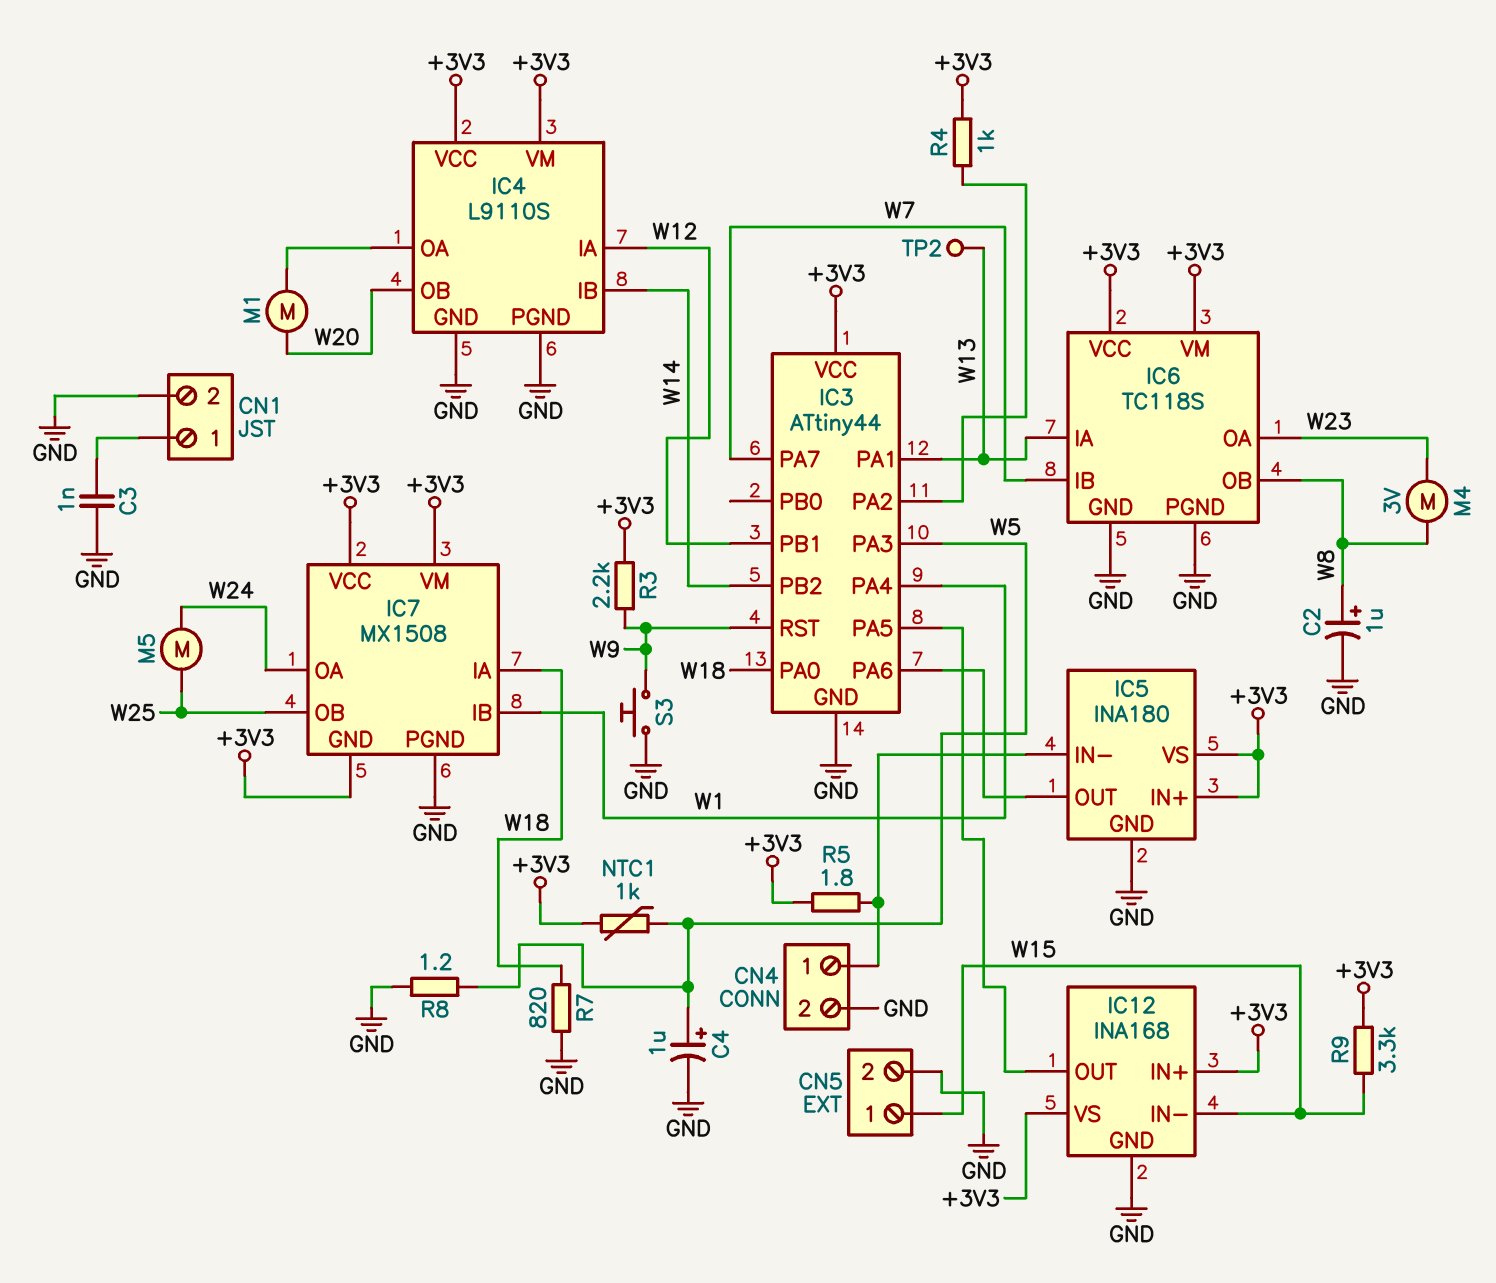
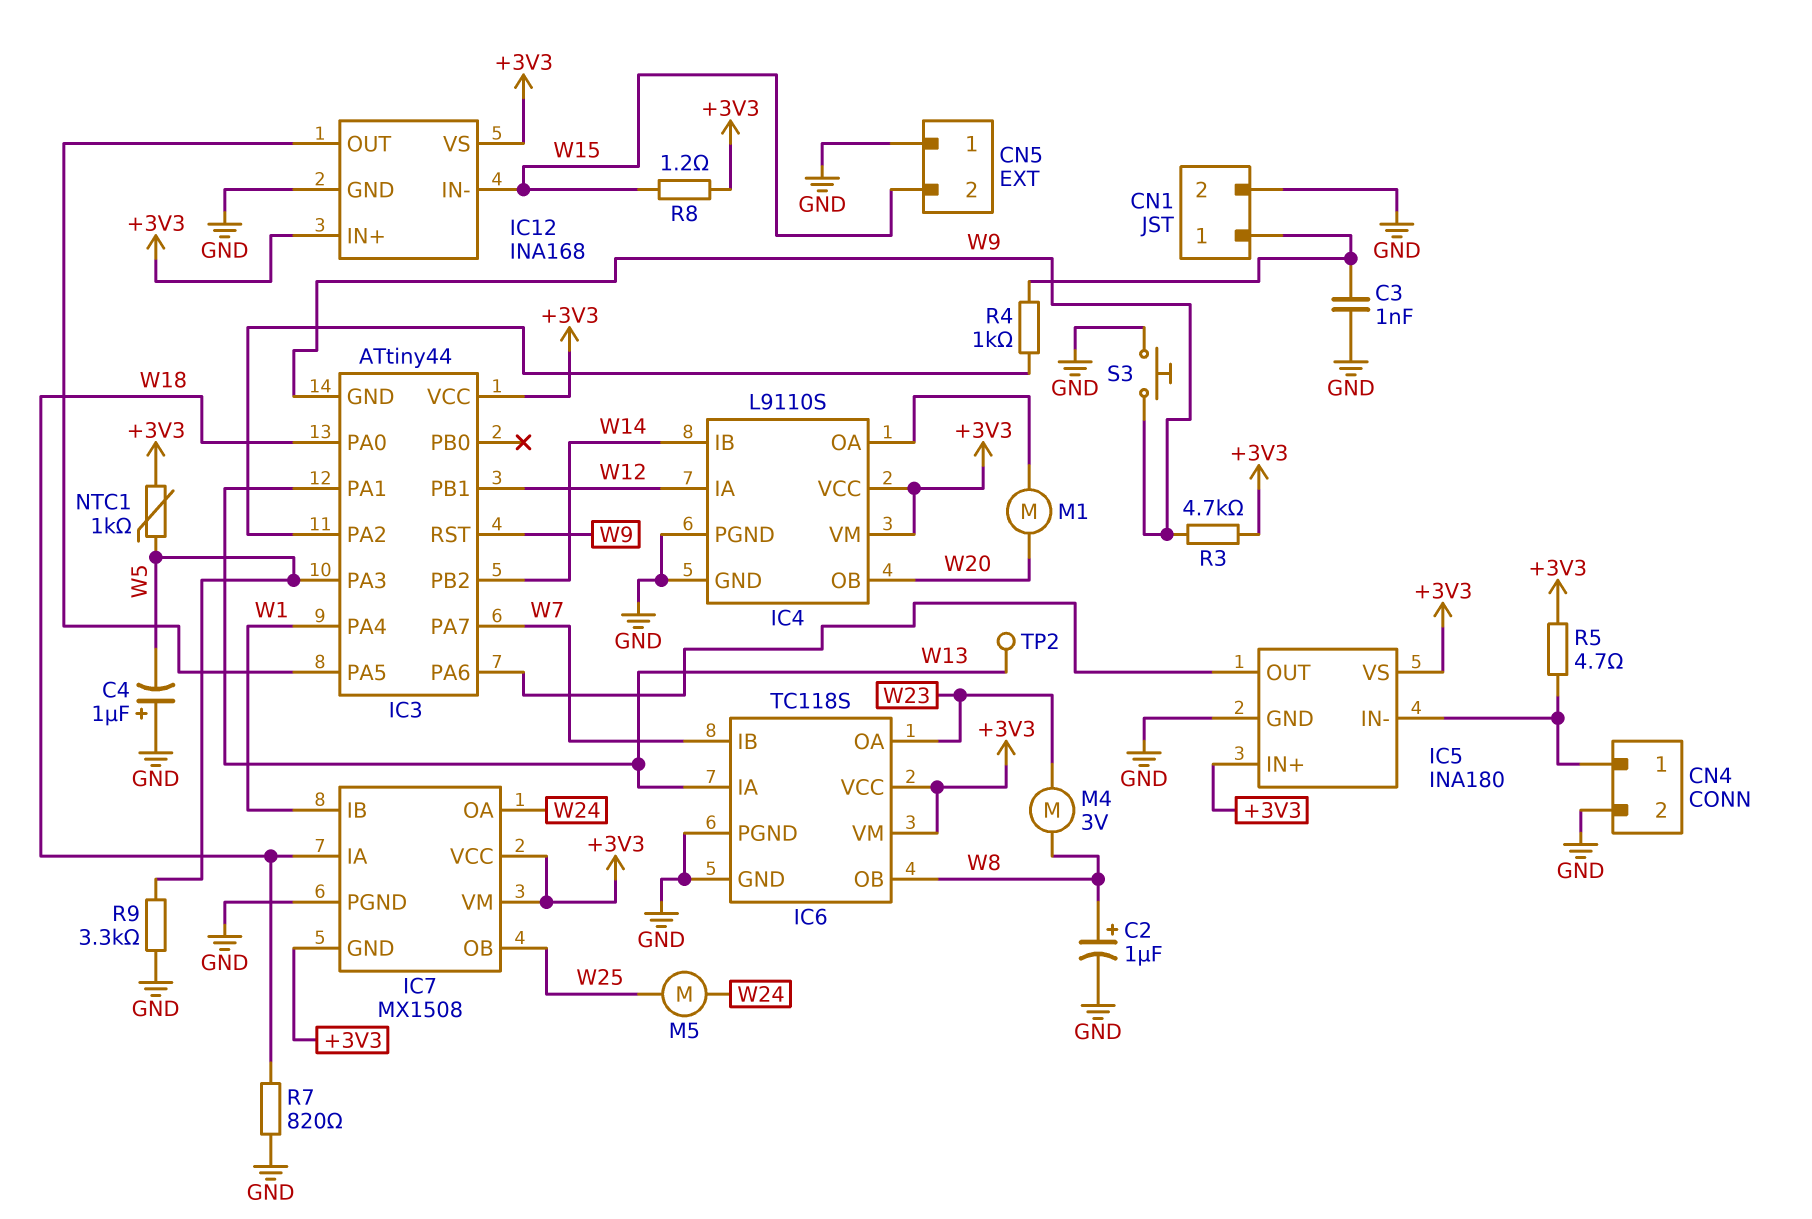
C4: 1uF (plus W5, minus GND) -> 1uF (plus GND, minus W5)
CN5 pin 1: W15 -> GND
CN5 pin 2: GND -> W15
IC3 pin GND: GND -> W9
R3: 2.2k (+3V3, W9) -> 4.7k (+3V3, W9)
R4: 1k (+3V3, IC3/PA2) -> 1k (CN1/1, IC3/PA2)
R5: 1.8 (+3V3, CN4/1) -> 4.7 (+3V3, CN4/1)
R8: 1.2 (GND, W5) -> 1.2 (+3V3, W15)
R9: 3.3k (+3V3, W15) -> 3.3k (GND, W5)

